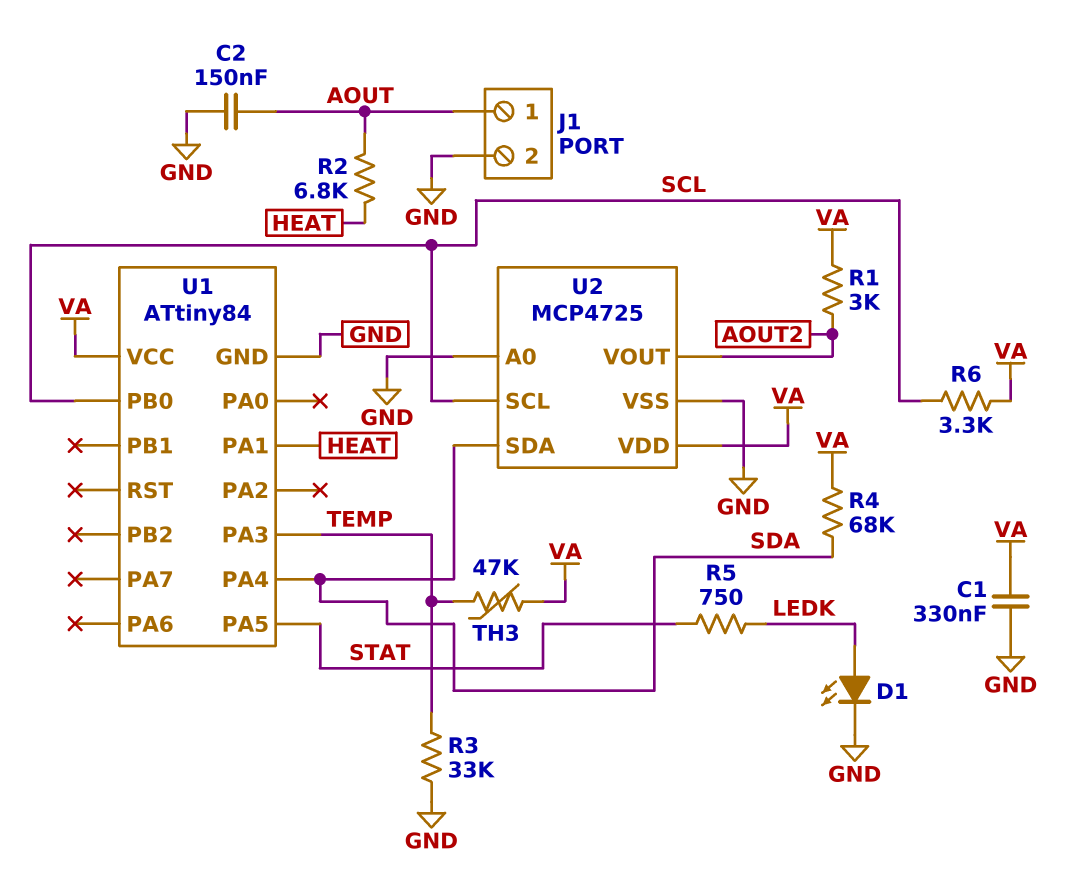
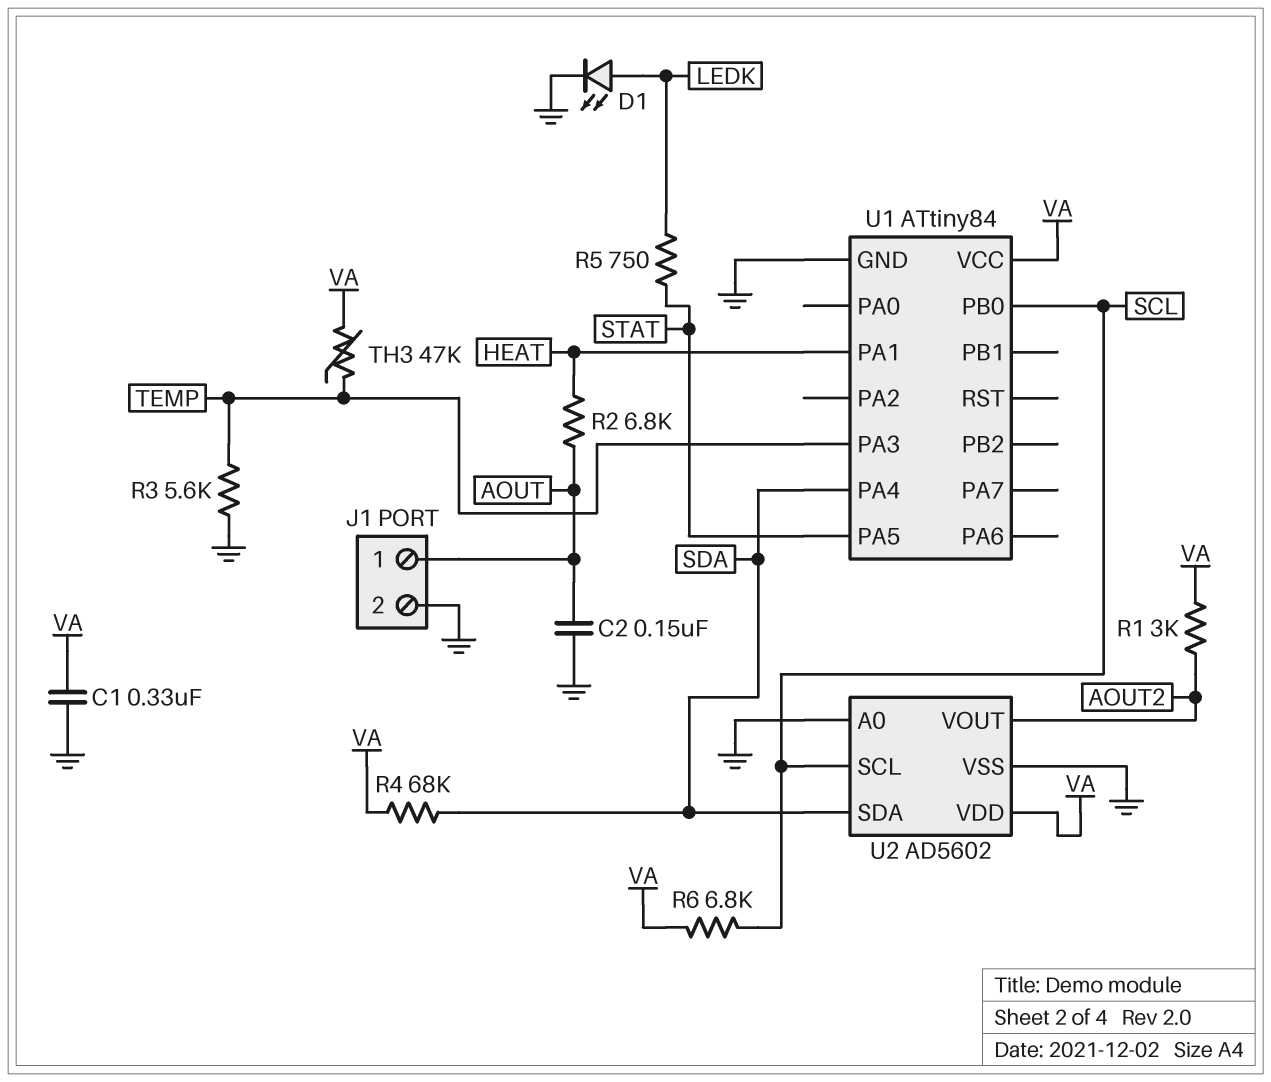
R3: 33k (GND, TEMP) -> 5.6k (GND, TEMP)
R6: 3.3k (SCL, VA) -> 6.8k (SCL, VA)
U2: MCP4725 -> AD5602

